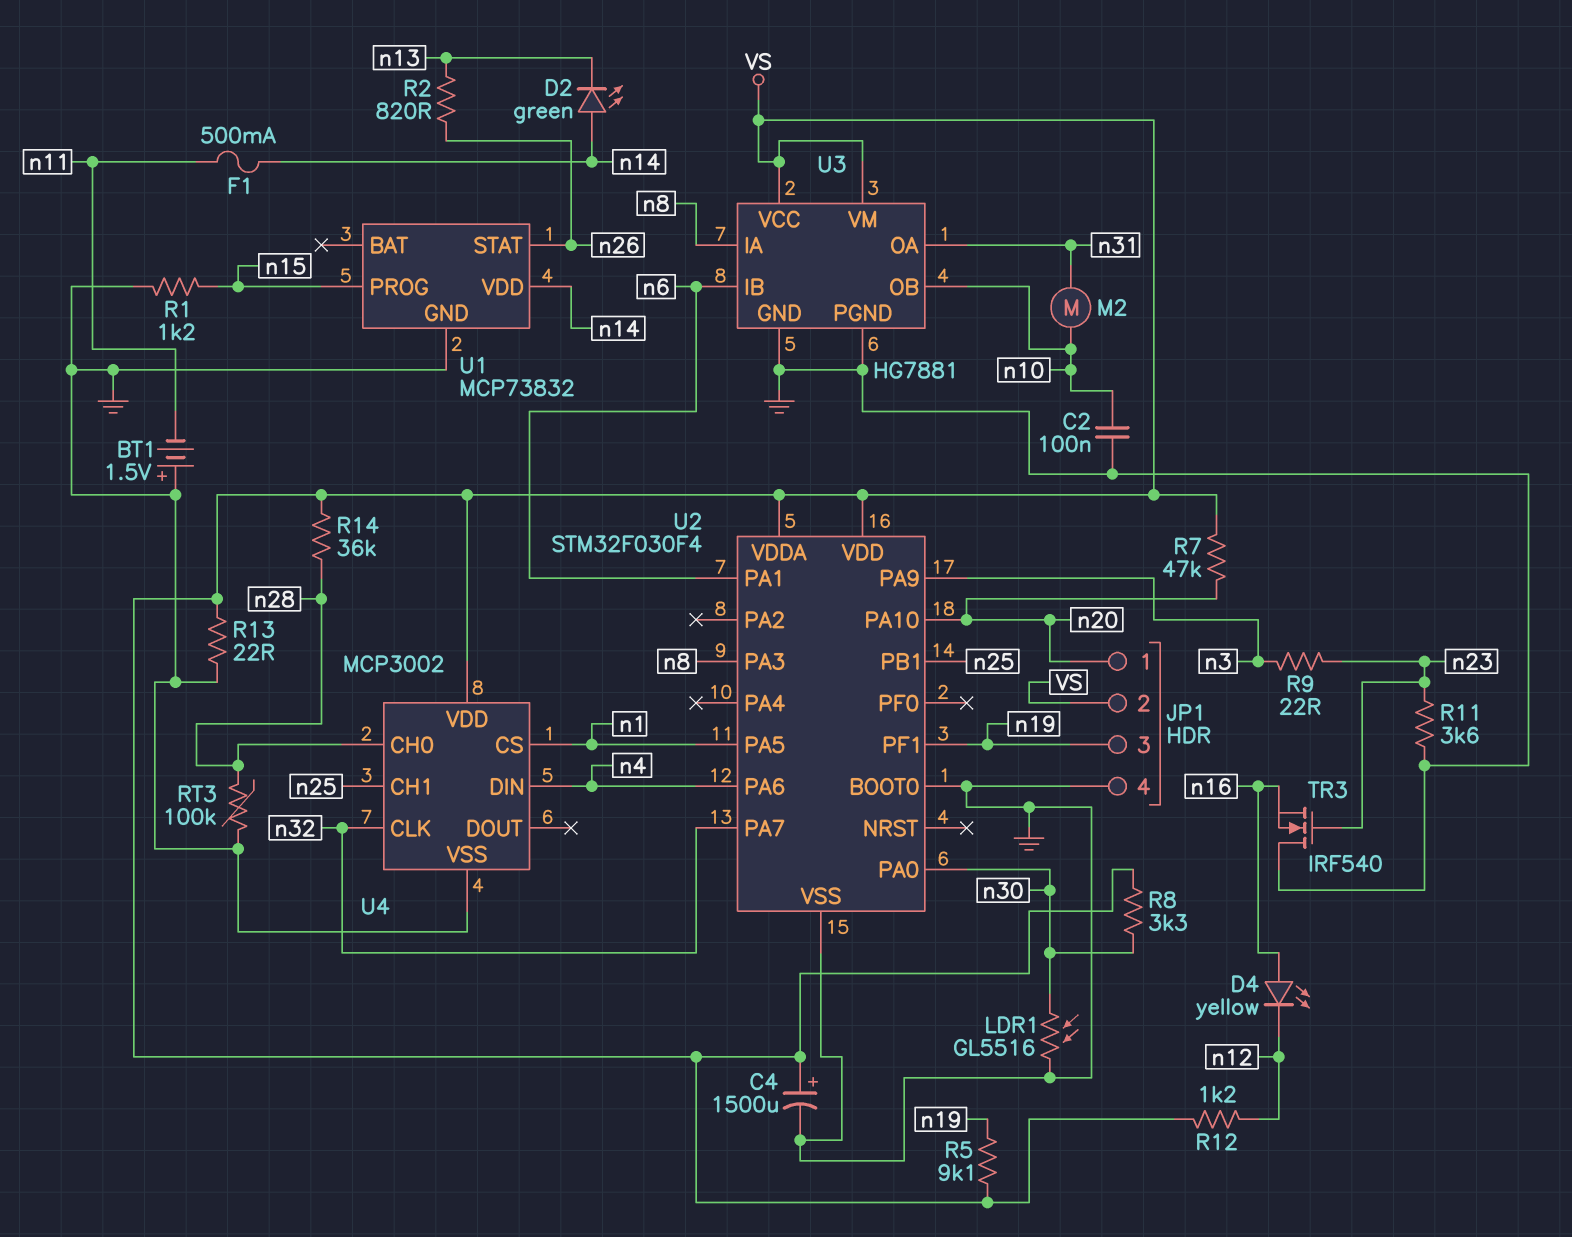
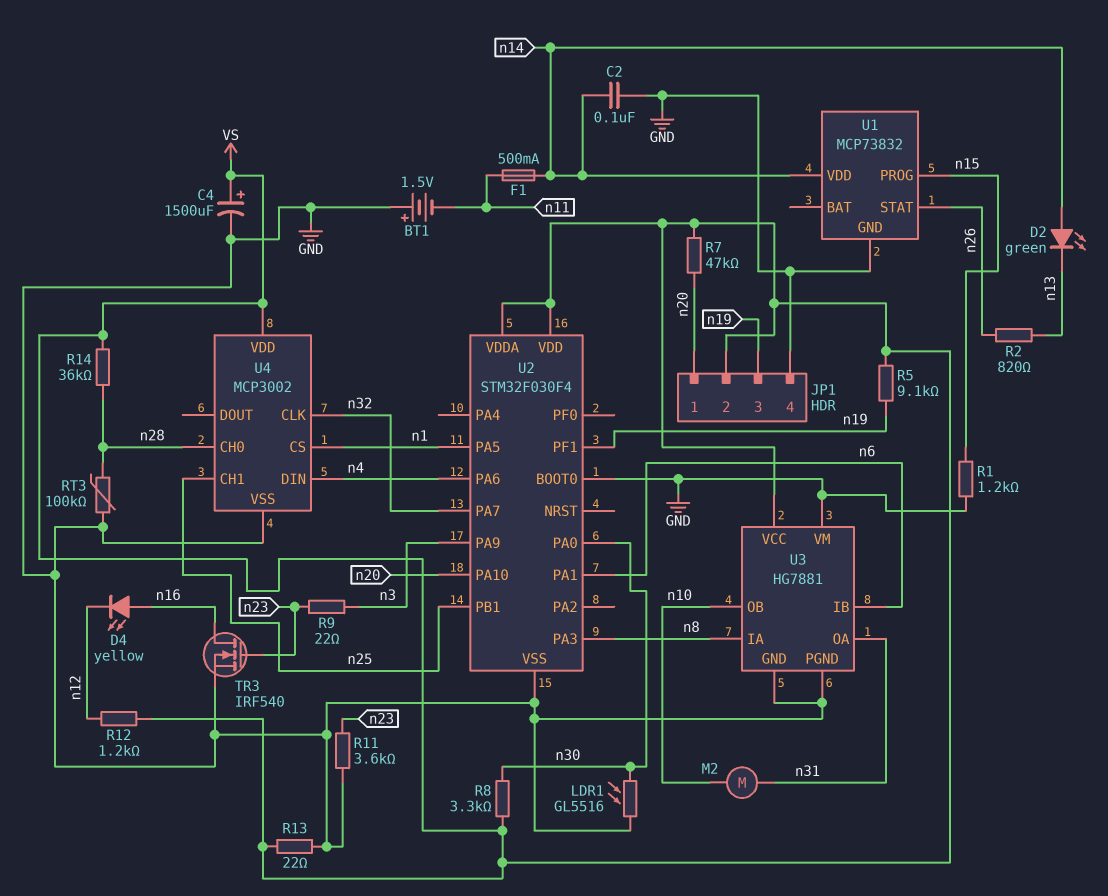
C2: 100nF (GND, n10) -> 100nF (GND, n14)
TR3: NMOS IRF540 (G n23, D GND, S n16) -> NMOS IRF540 (G n23, D n16, S GND)
U3 pin VM: VS -> GND

